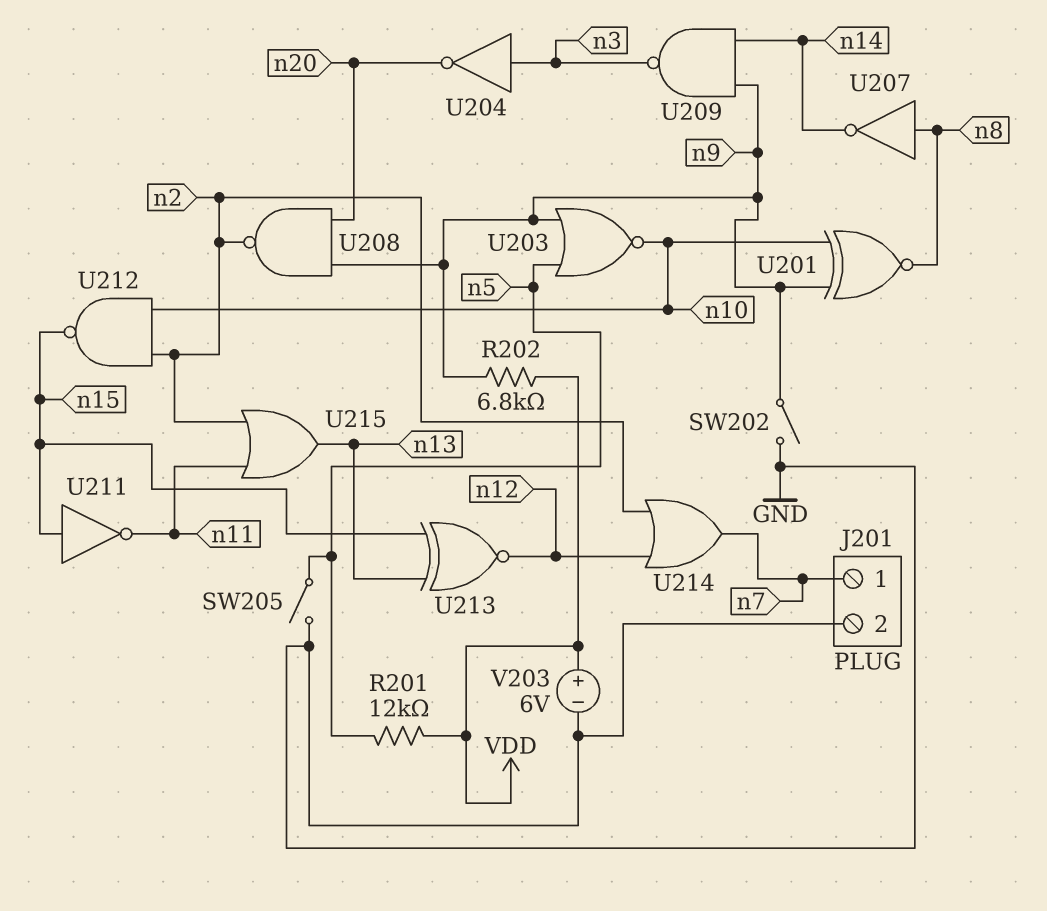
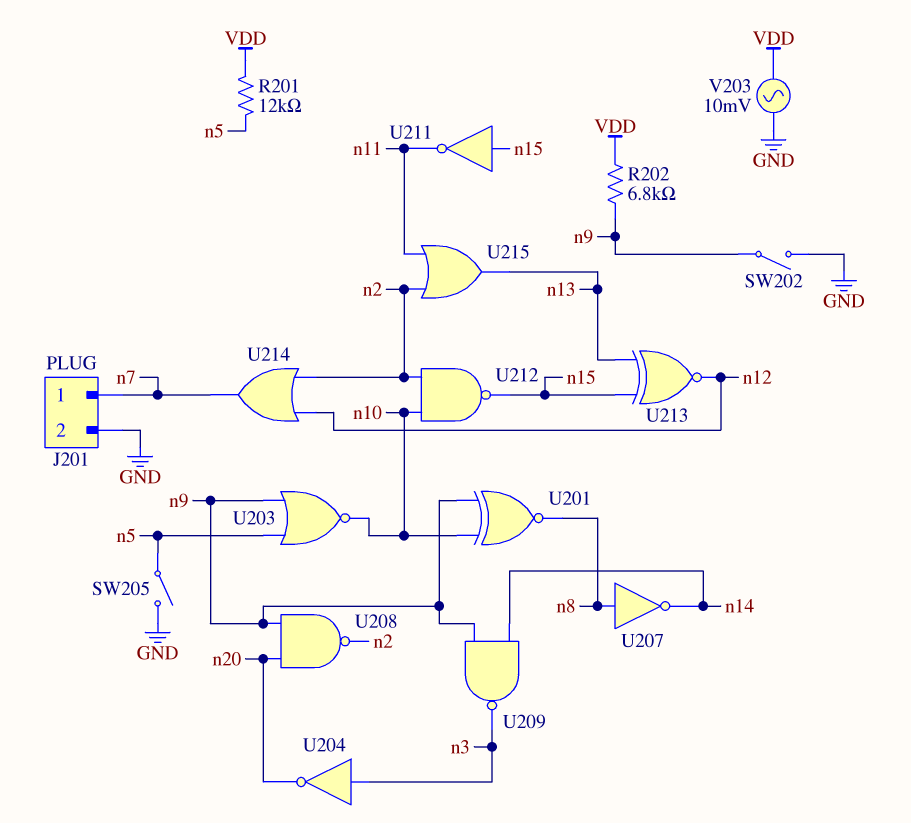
V203: 6V (plus VDD, minus GND) -> AC 10mV (GND, VDD)

